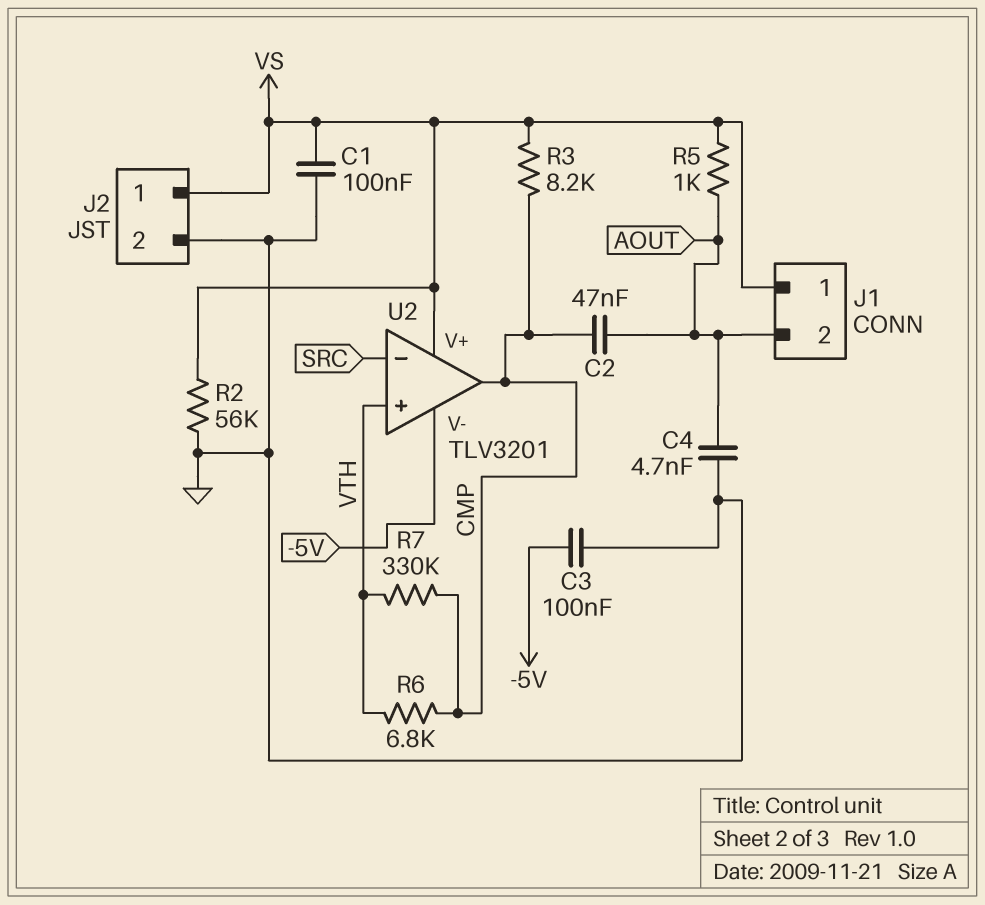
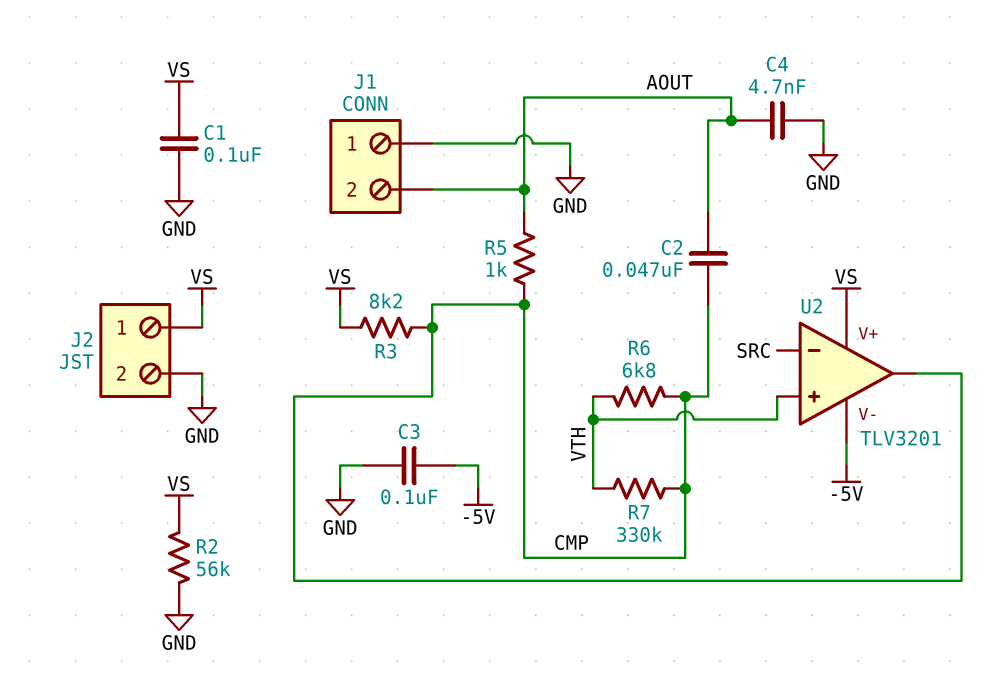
J1 pin 1: VS -> GND
R5: 1k (AOUT, VS) -> 1k (AOUT, CMP)

